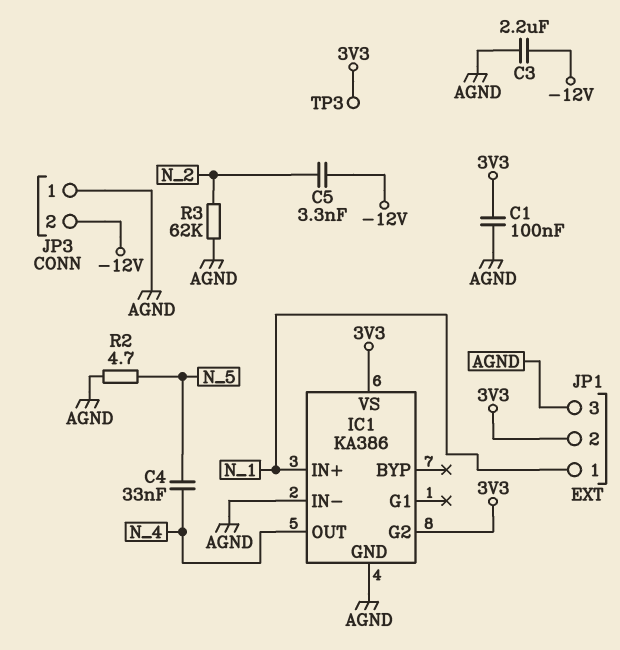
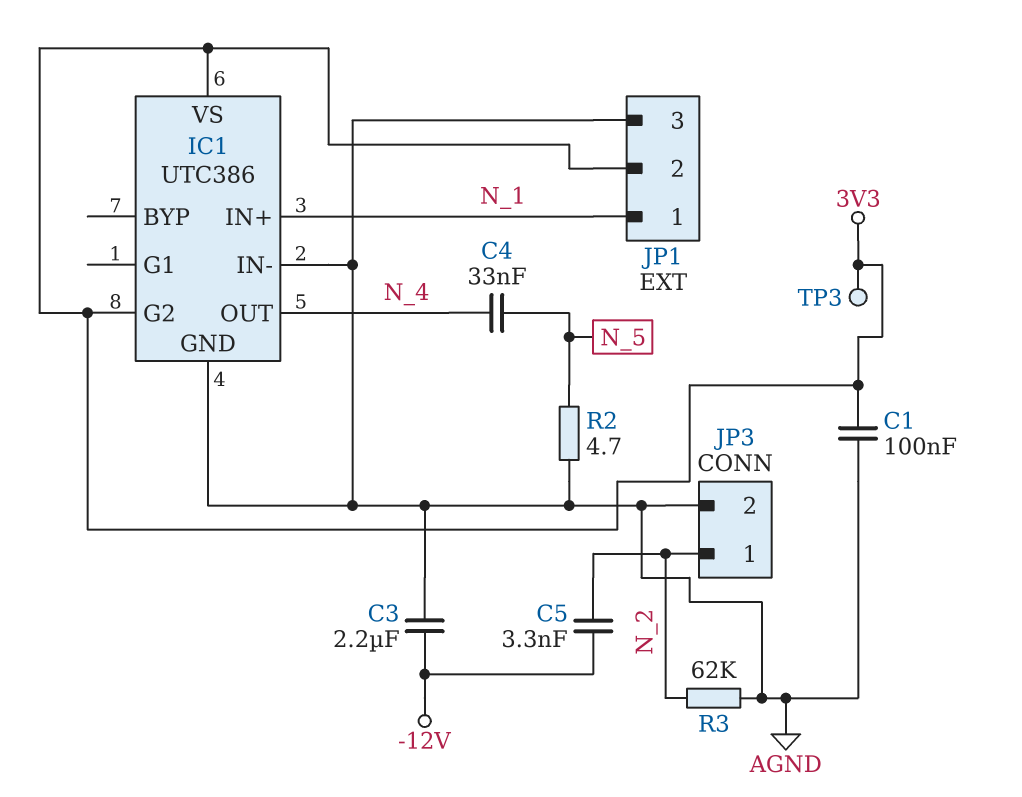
IC1: KA386 -> UTC386
JP3 pin 1: AGND -> N_2
JP3 pin 2: -12V -> AGND

